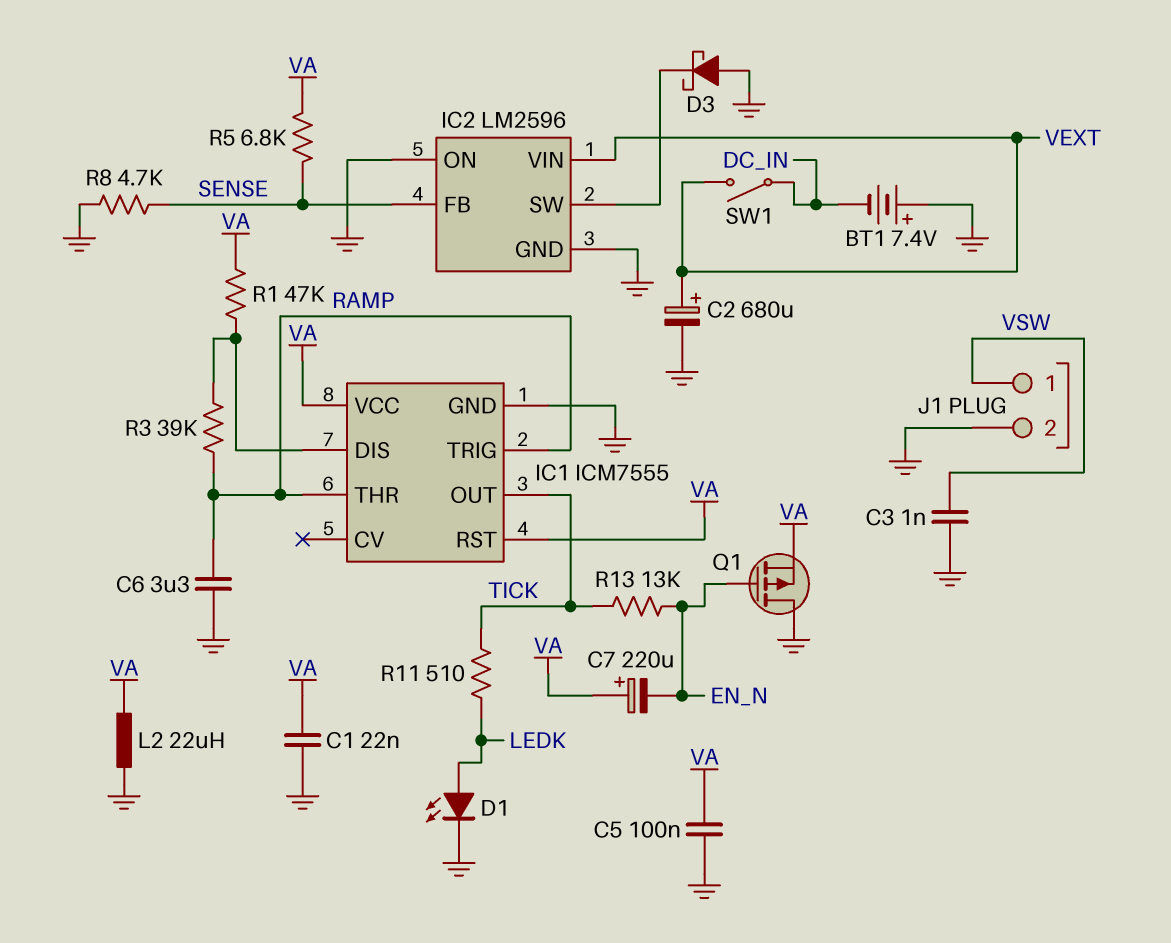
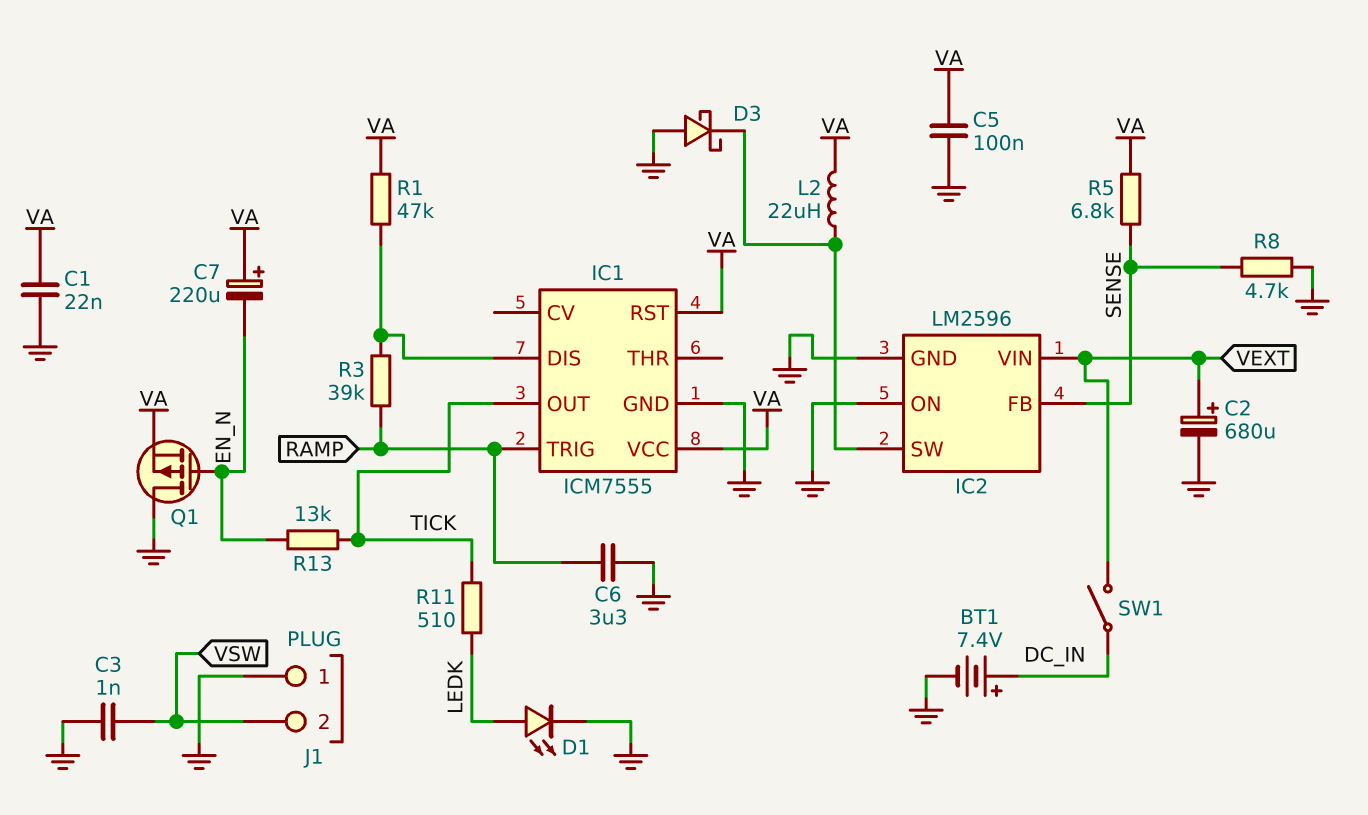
BT1: 7.4V (plus GND, minus DC_IN) -> 7.4V (plus DC_IN, minus GND)
IC1 pin THR: RAMP -> none
J1 pin 1: VSW -> GND
J1 pin 2: GND -> VSW
L2: 22uH (GND, VA) -> 22uH (IC2/SW, VA)

